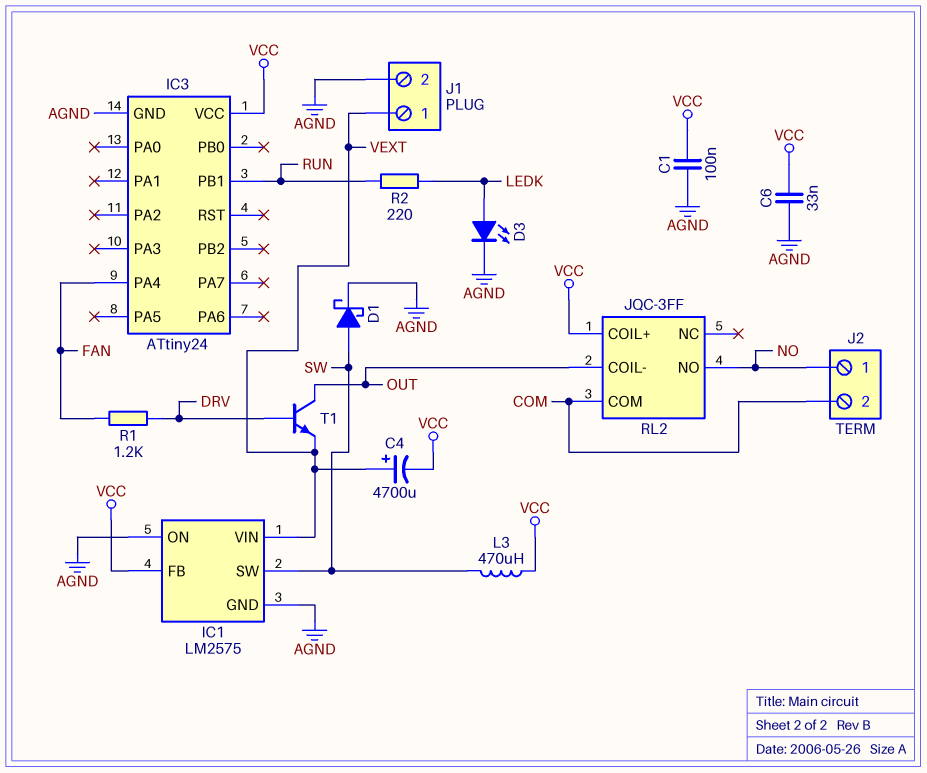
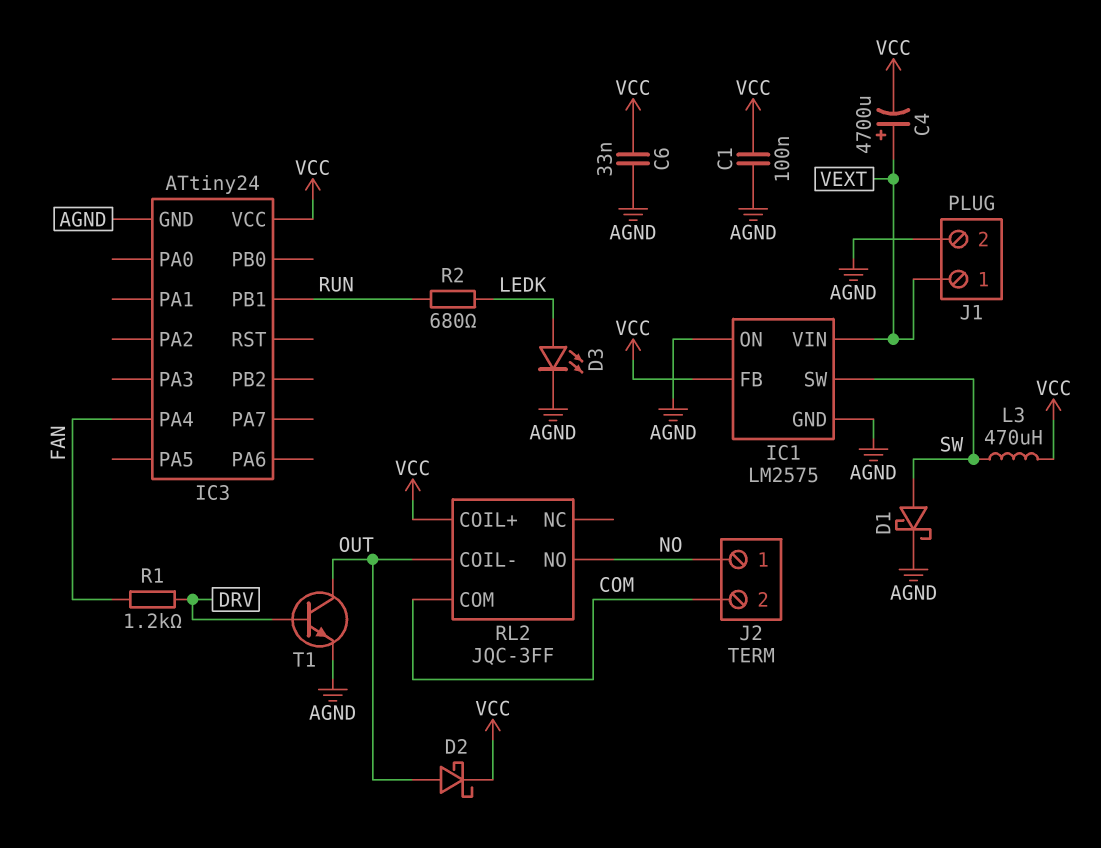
D2: none -> schottky (A OUT, K VCC)
R2: 220 (LEDK, RUN) -> 680 (LEDK, RUN)
T1: NPN (B DRV, C OUT, E VEXT) -> NPN (B DRV, C OUT, E AGND)

